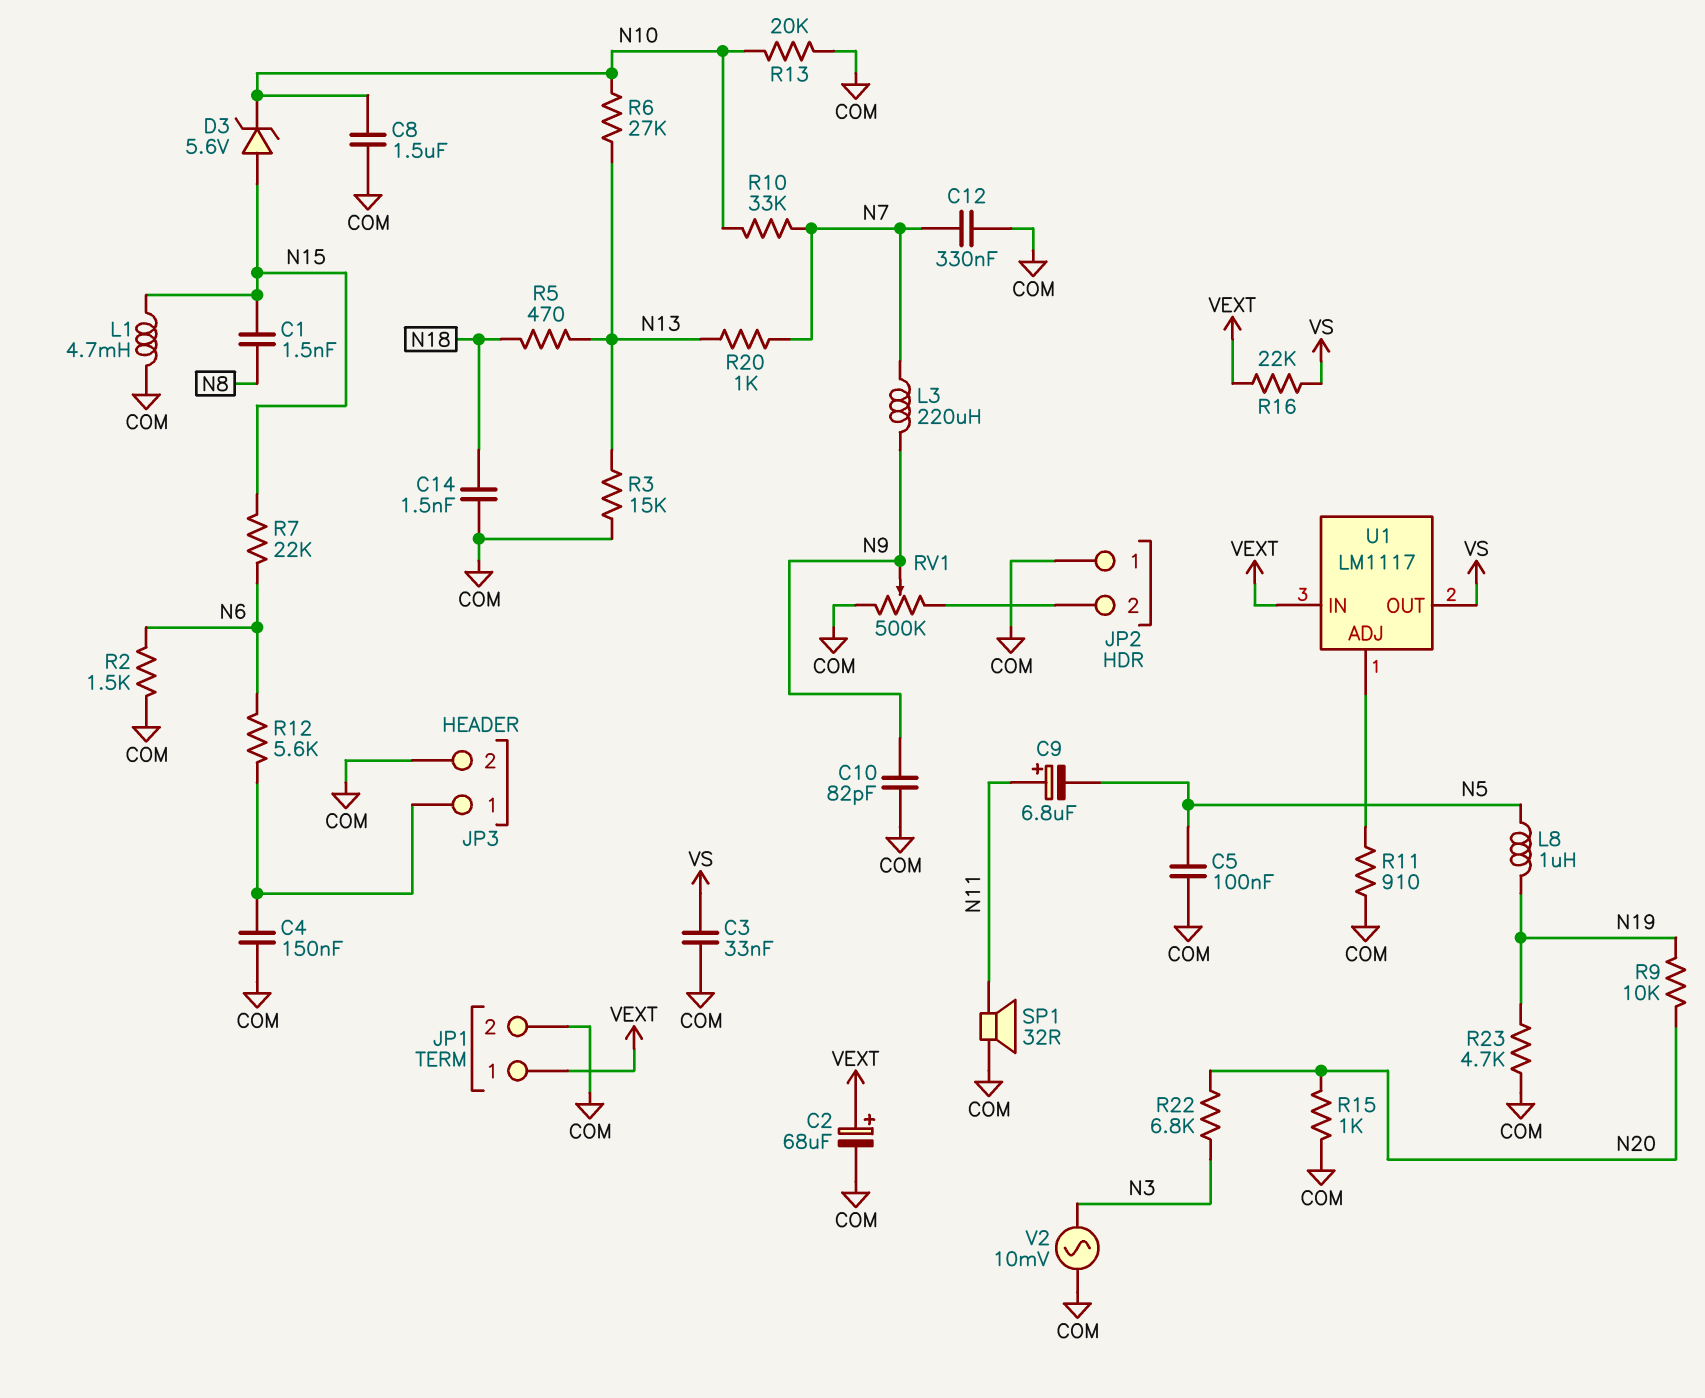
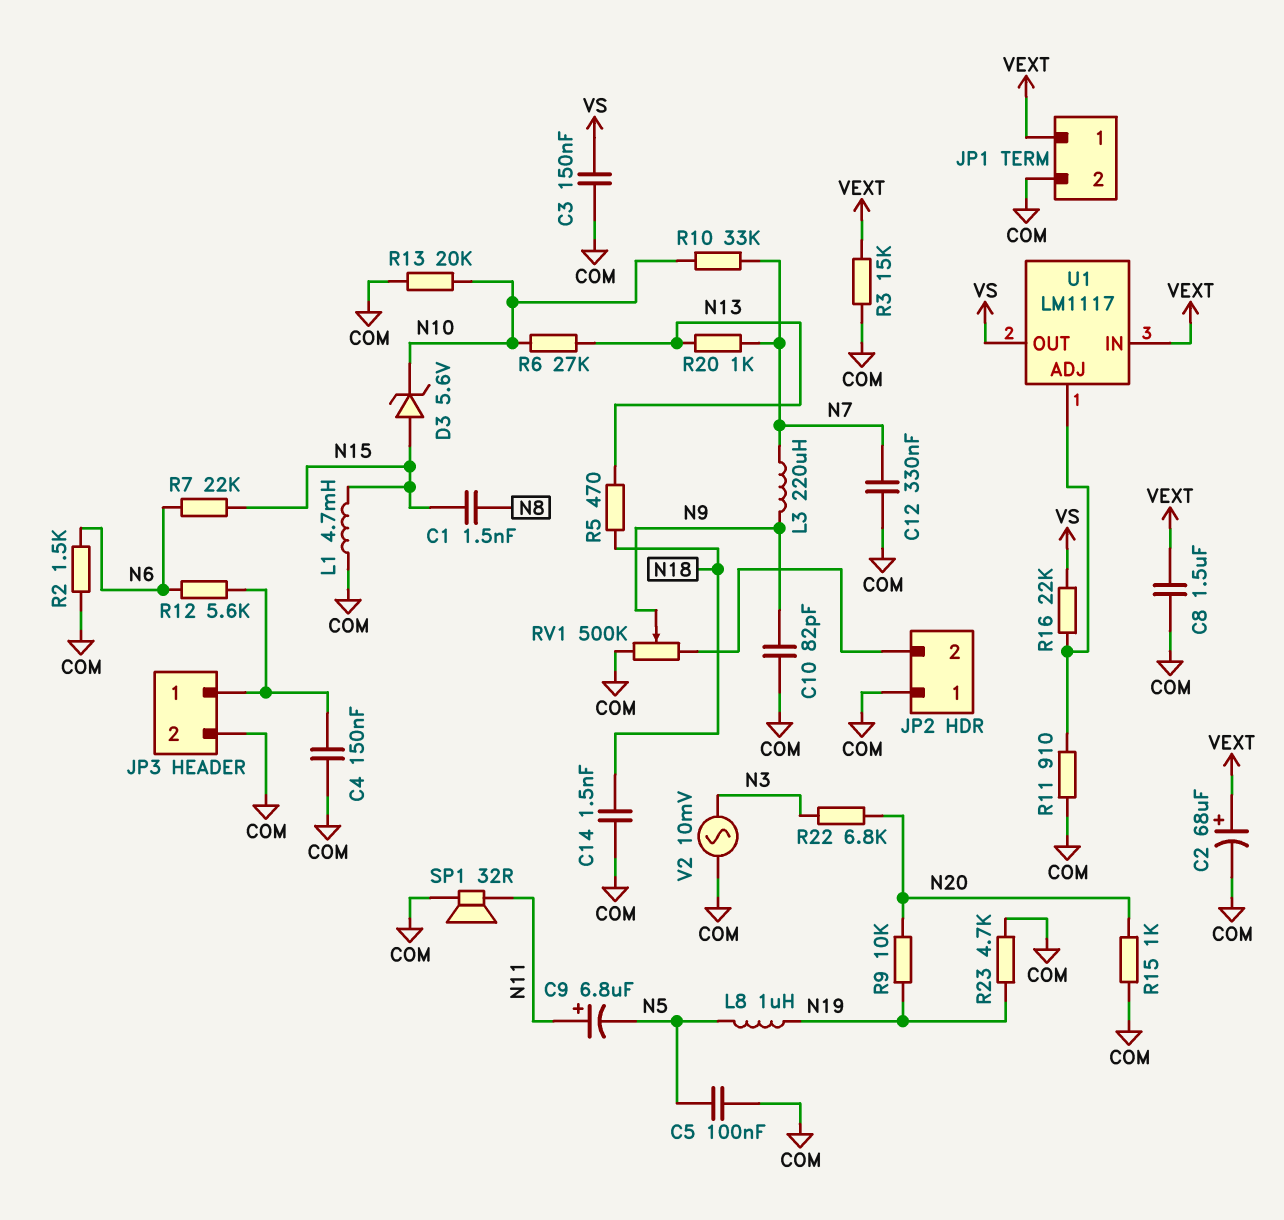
C3: 33nF (COM, VS) -> 150nF (COM, VS)
C8: 1.5uF (COM, N10) -> 1.5uF (COM, VEXT)
R3: 15k (COM, N13) -> 15k (COM, VEXT)
R16: 22k (VEXT, VS) -> 22k (U1/ADJ, VS)

